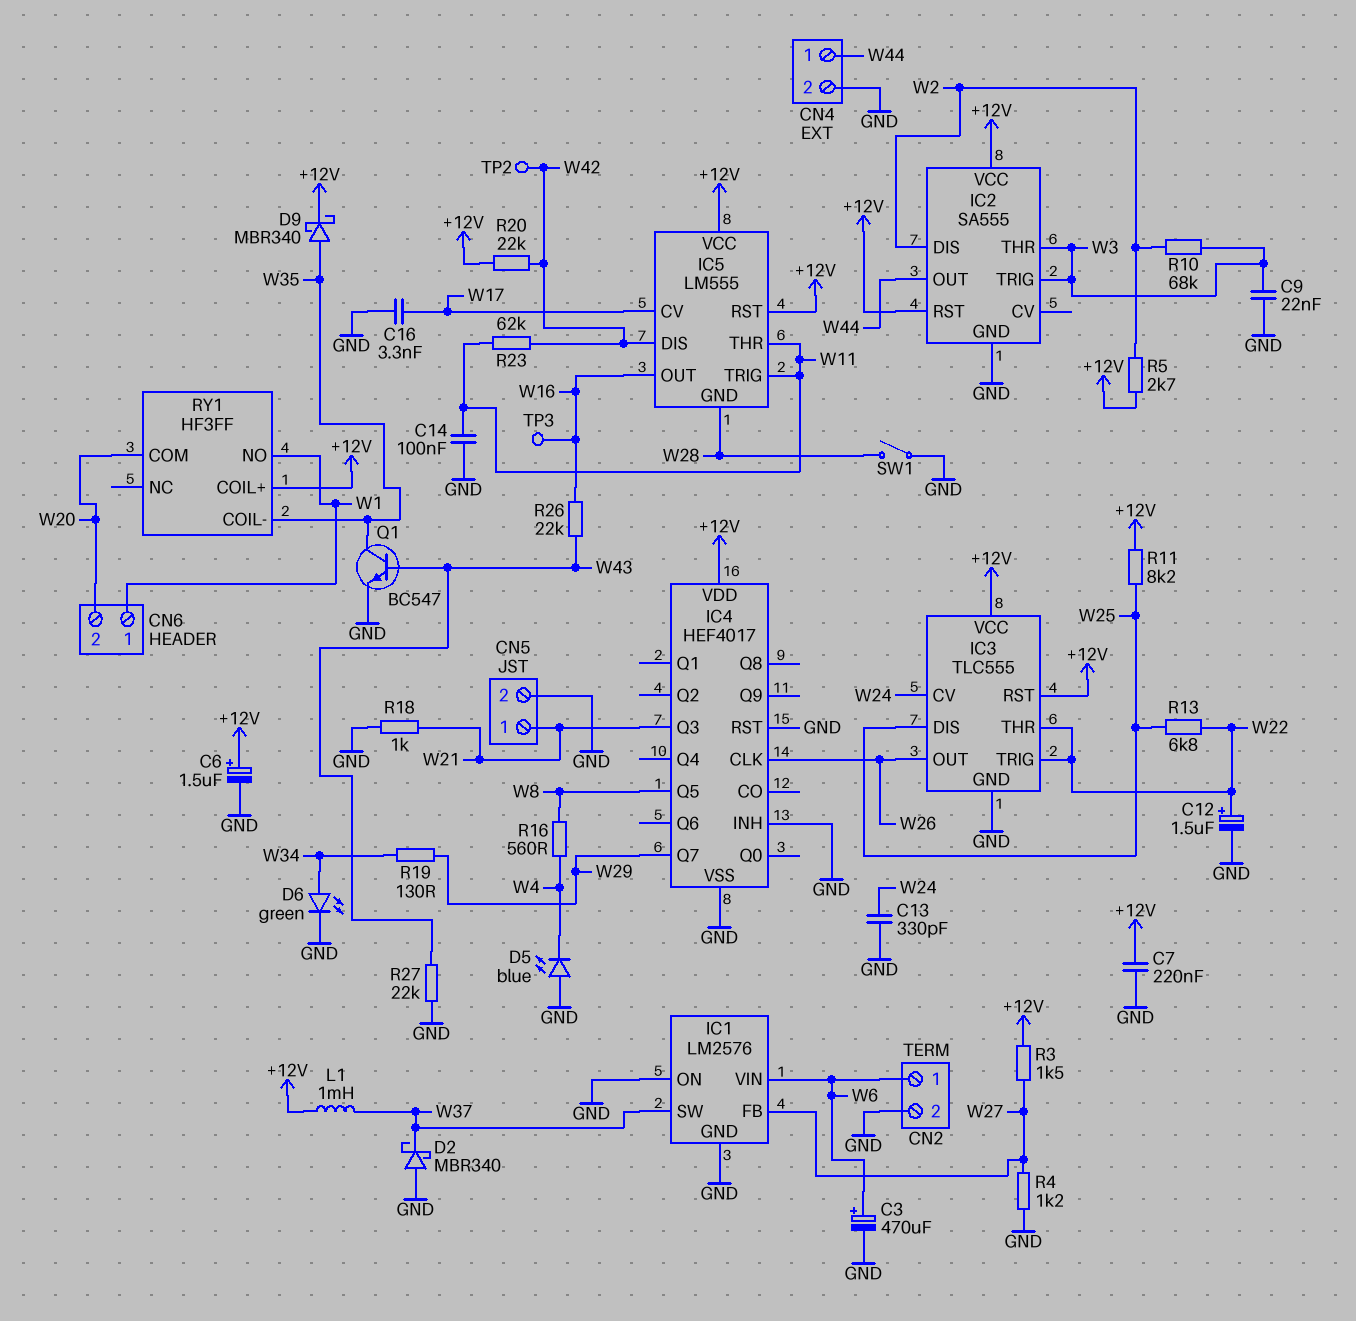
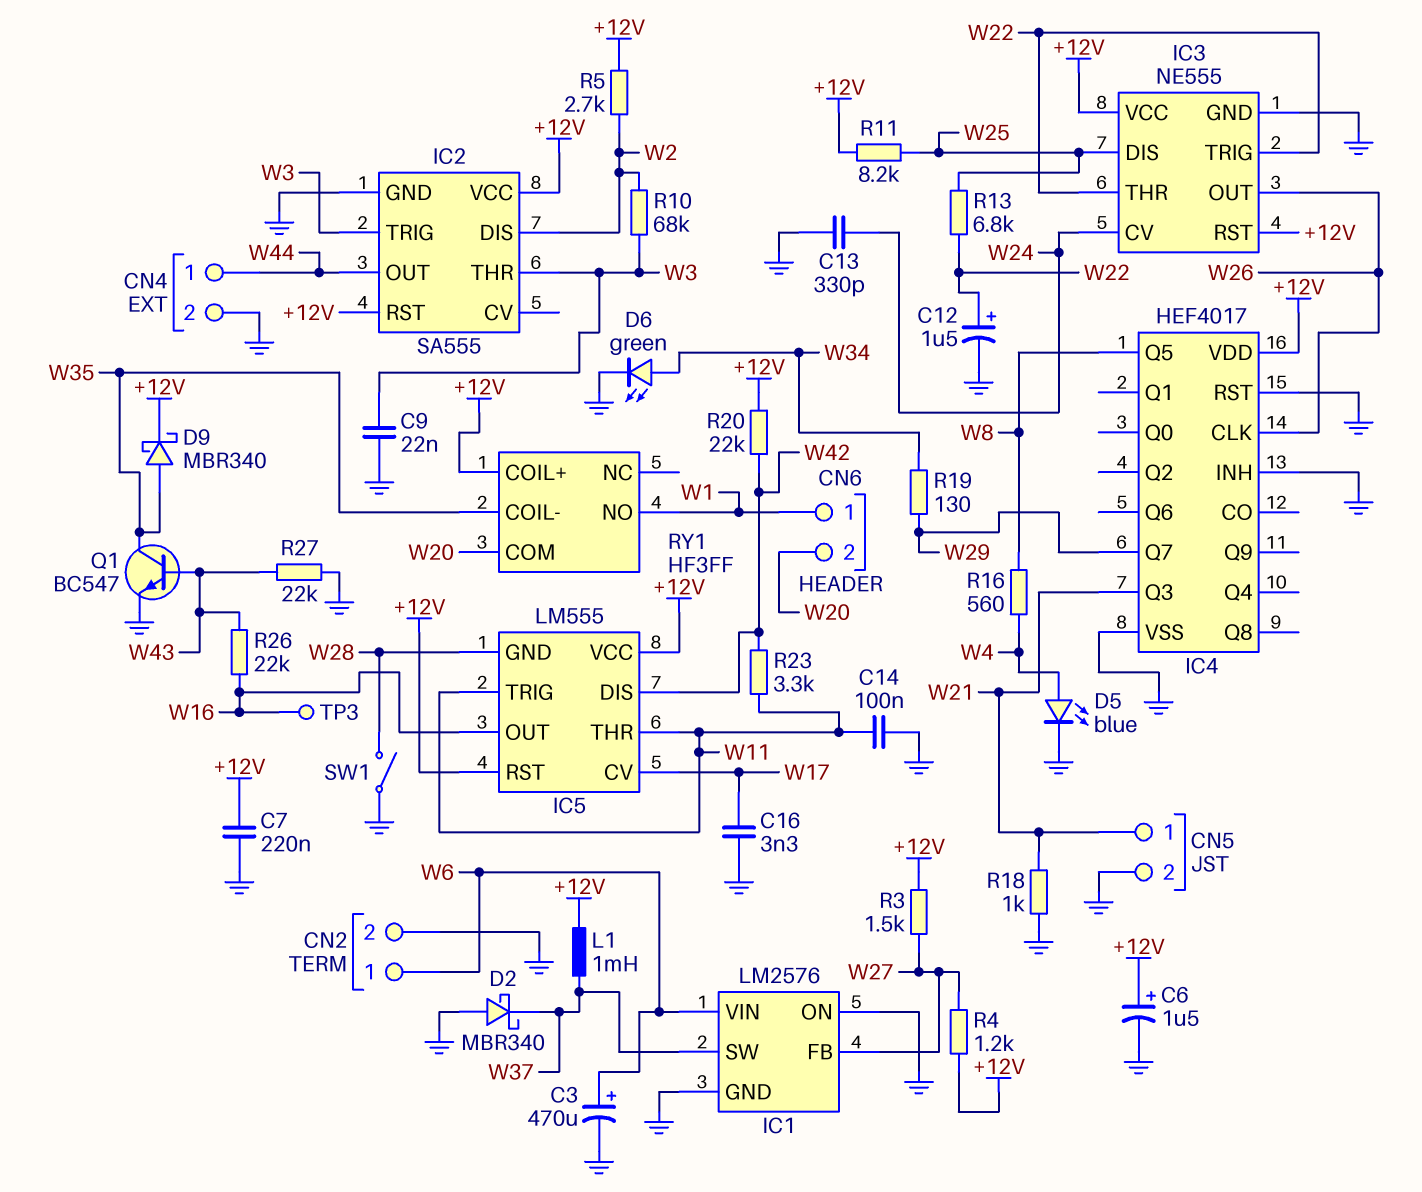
D5: LED blue (A GND, K W4) -> LED blue (A W4, K GND)
IC3: TLC555 -> NE555
R4: 1.2k (GND, W27) -> 1.2k (+12V, W27)
R23: 62k (W11, W42) -> 3.3k (W11, W42)
TP2: test point (W42) -> none

